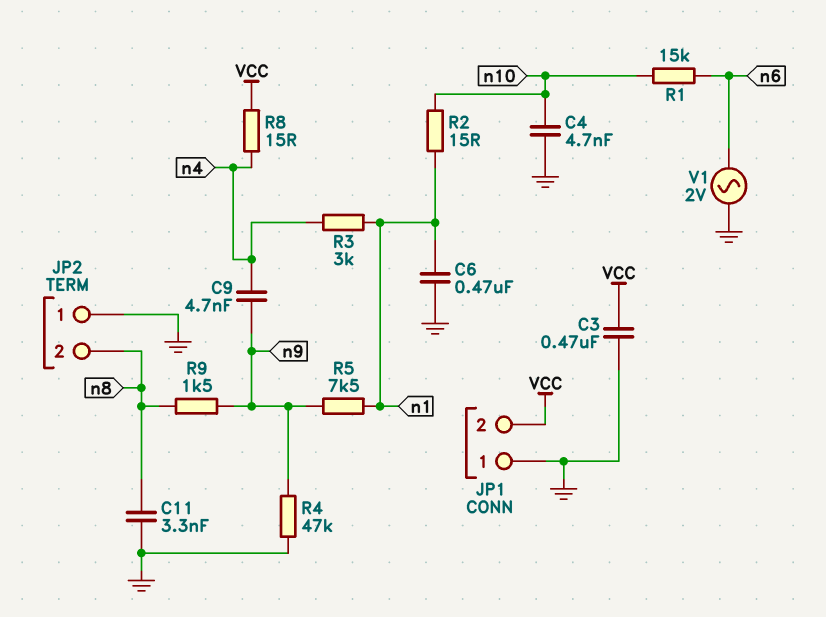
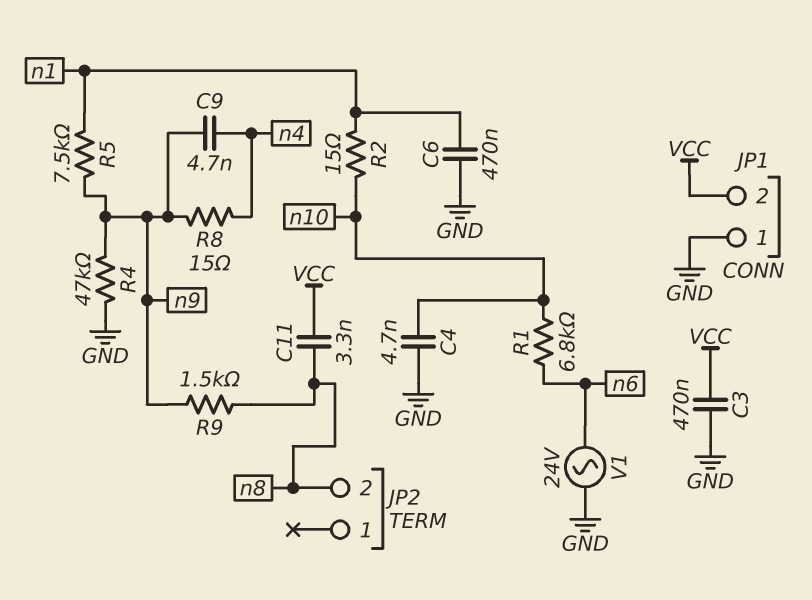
C11: 3.3nF (GND, n8) -> 3.3nF (VCC, n8)
JP2 pin 1: GND -> none
R1: 15k (n6, n10) -> 6.8k (n6, n10)
R3: 3k (n1, n4) -> none
R8: 15 (VCC, n4) -> 15 (n4, n9)
V1: AC 2V (GND, n6) -> AC 24V (GND, n6)

